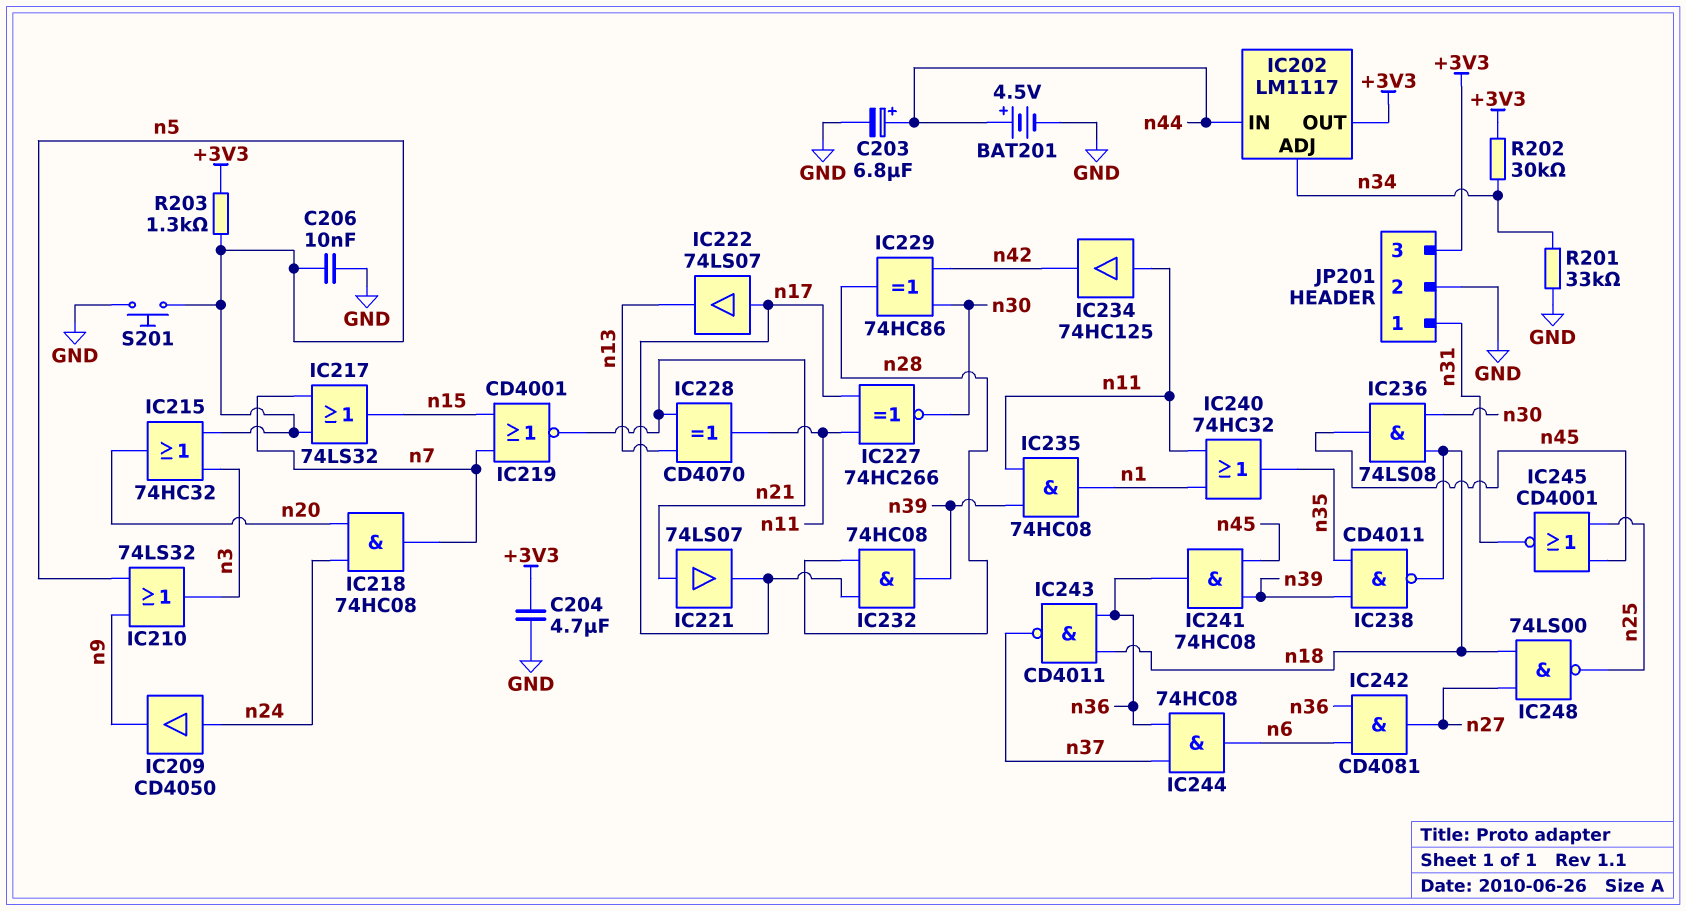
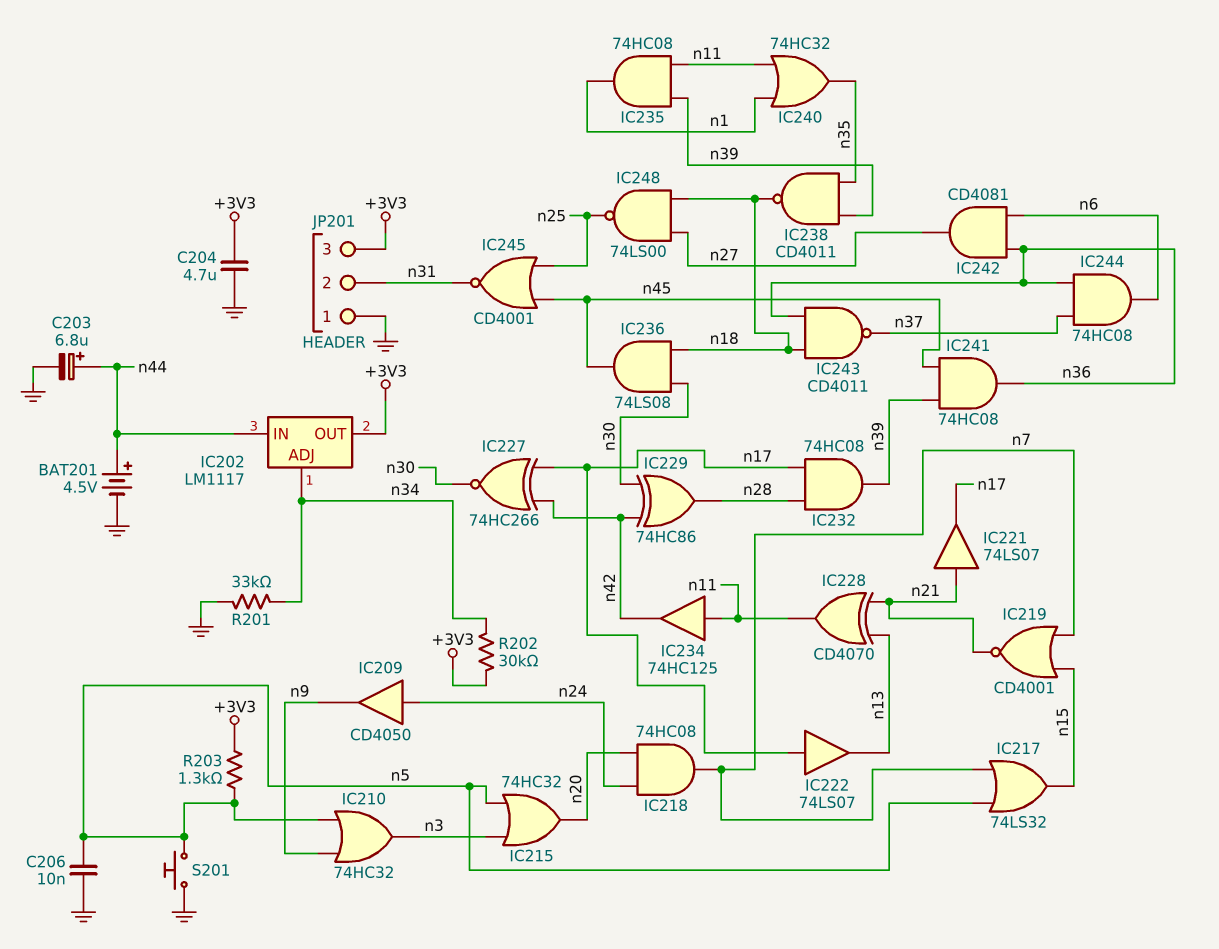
IC210: OR 74LS32 (in n5, in n9, out n3) -> OR 74HC32 (in n5, in n9, out n3)
IC227: XNOR 74HC266 (in n11, in n17, out n30) -> XNOR 74HC266 (in n17, in n42, out n30)
JP201 pin 1: n31 -> GND
JP201 pin 2: GND -> n31

